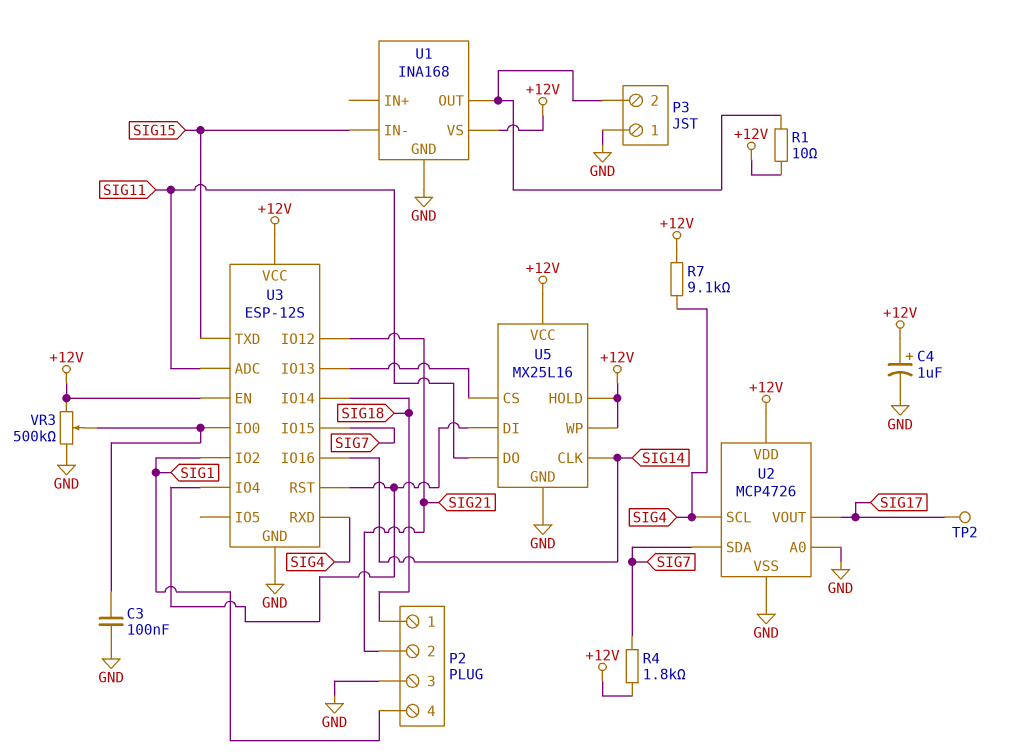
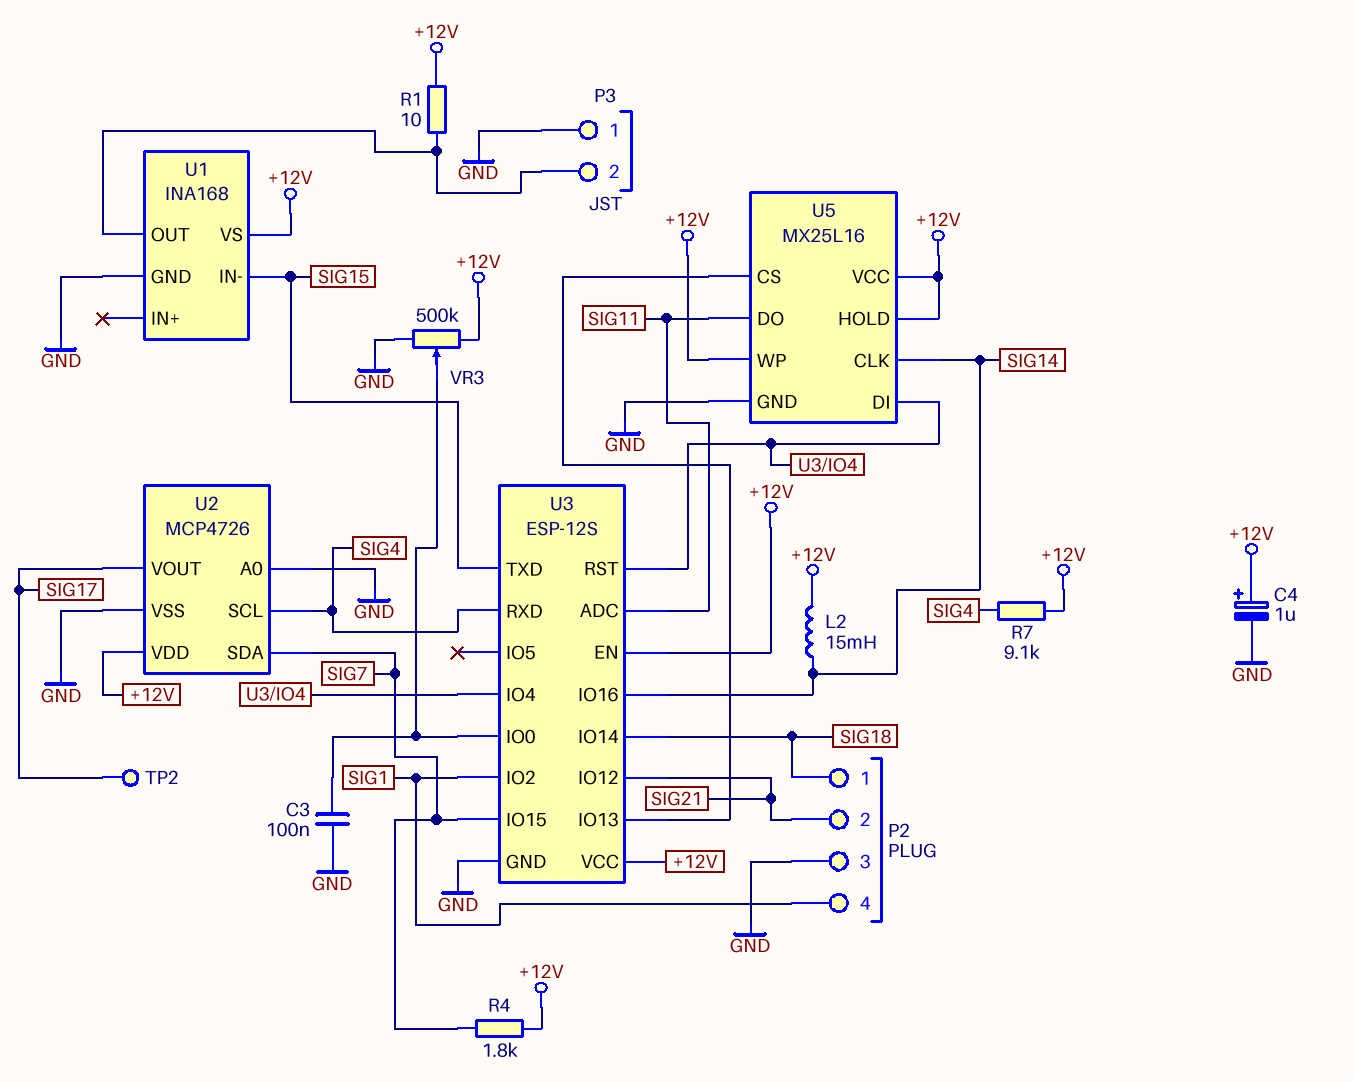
L2: none -> 15mH (+12V, SIG14)

